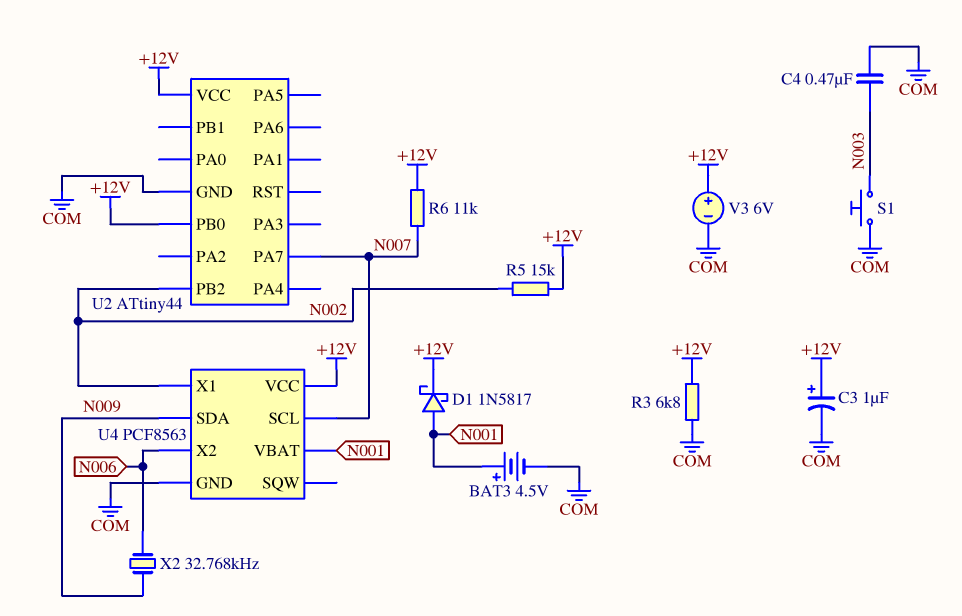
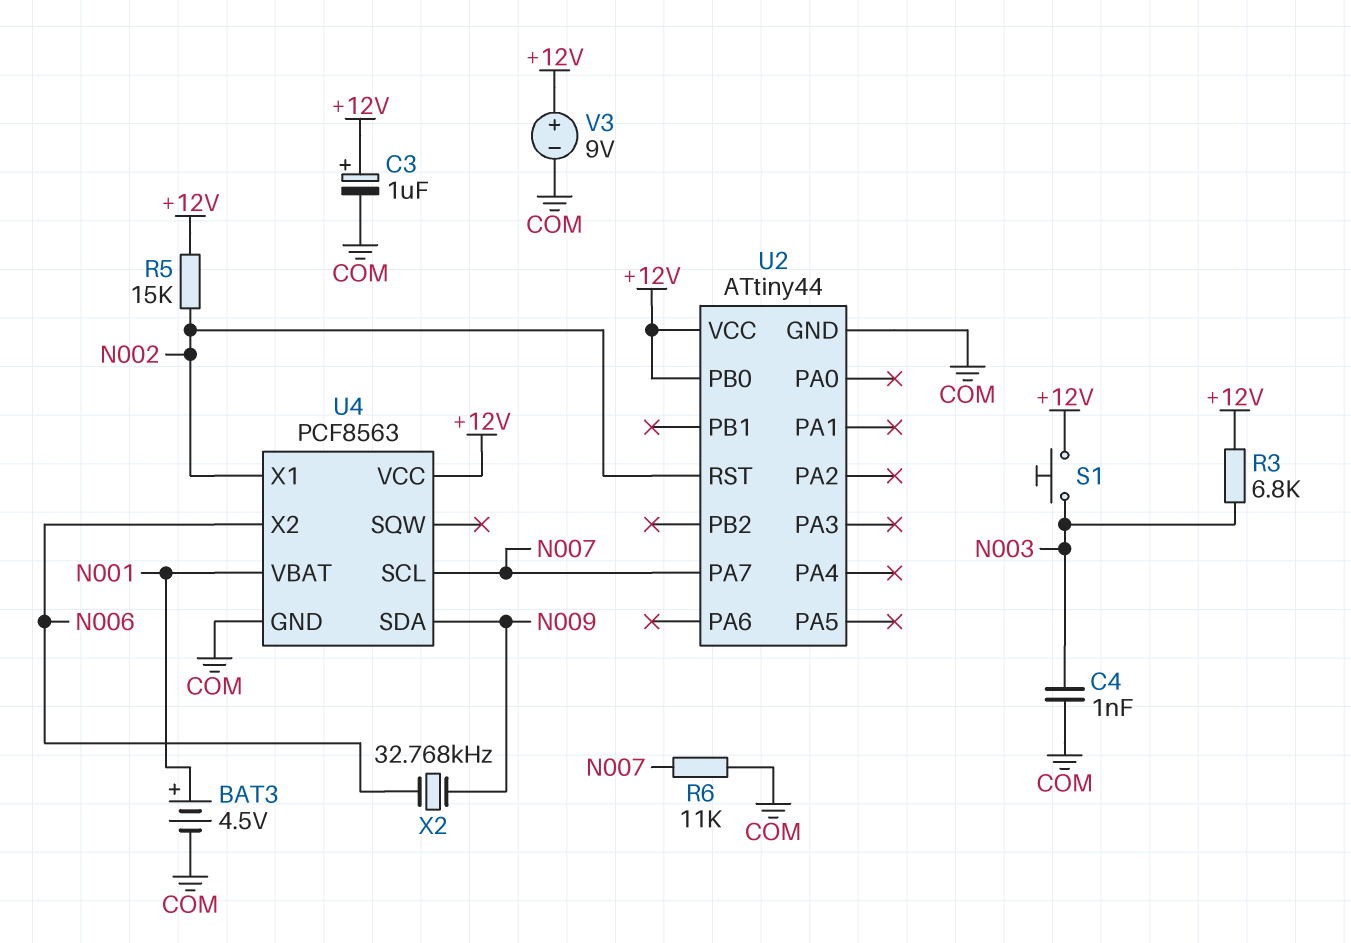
C4: 470nF (COM, N003) -> 1nF (COM, N003)
D1: schottky 1N5817 (A N001, K +12V) -> none
R3: 6.8k (+12V, COM) -> 6.8k (+12V, N003)
R6: 11k (+12V, N007) -> 11k (COM, N007)
S1: button (COM, N003) -> button (+12V, N003)
U2 pin PB2: N002 -> none
U2 pin RST: none -> N002
V3: 6V (plus +12V, minus COM) -> 9V (plus +12V, minus COM)

